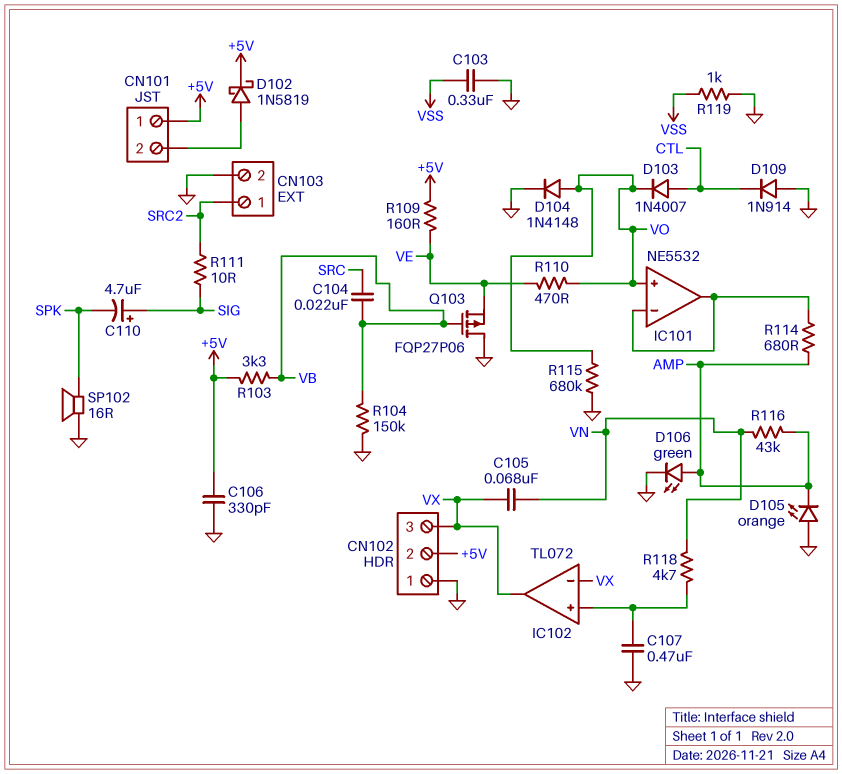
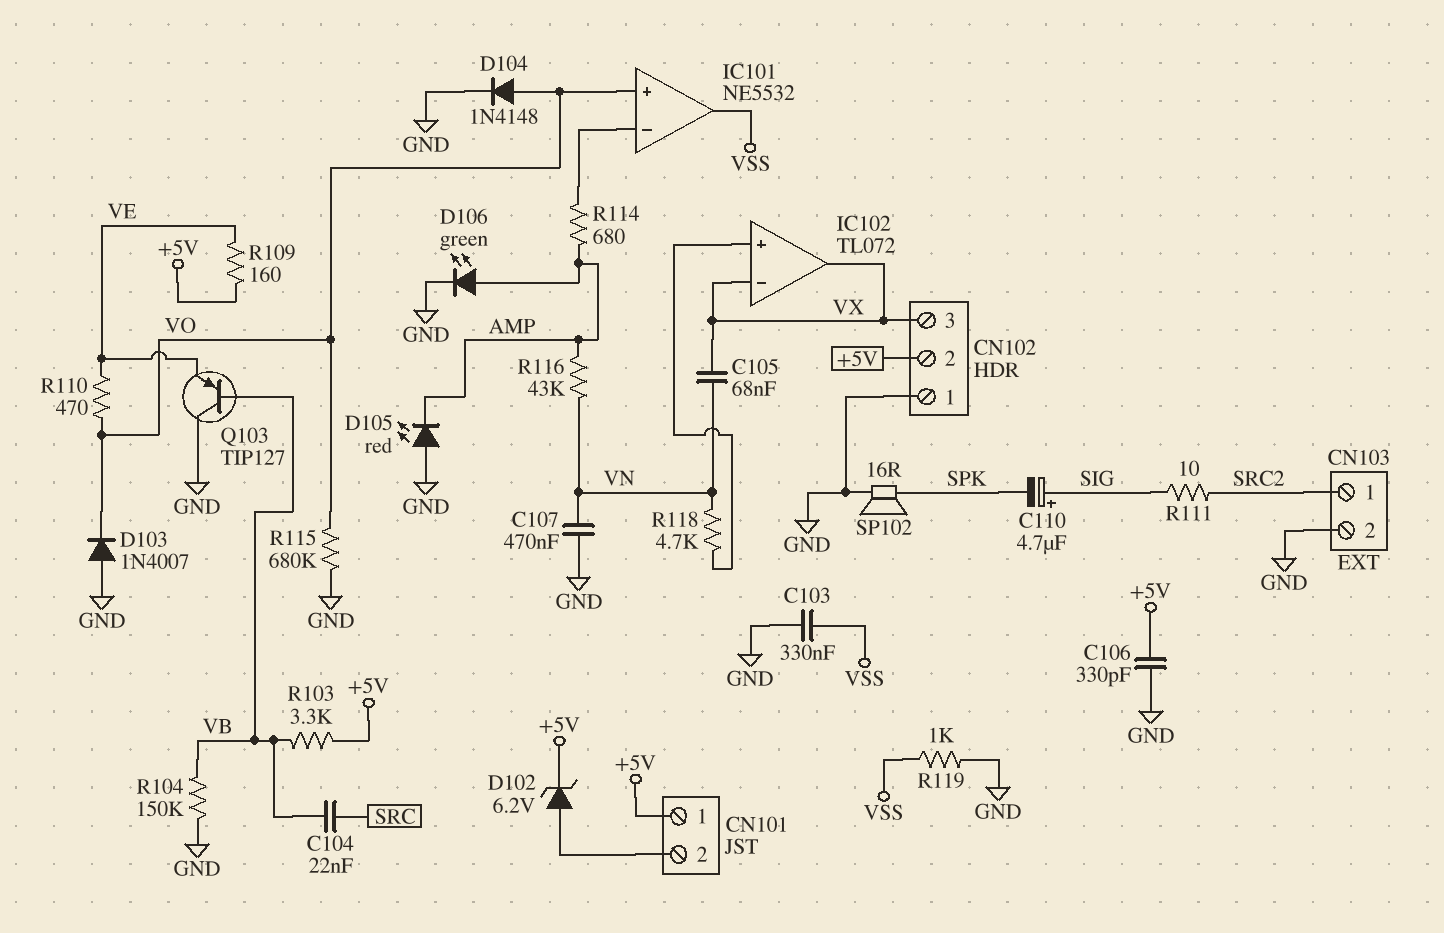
C107: 470nF (GND, IC102/in+) -> 470nF (GND, VN)
D102: schottky 1N5819 (A CN101/2, K +5V) -> zener 6.2V (A CN101/2, K +5V)
D103: diode 1N4007 (A CTL, K VO) -> diode 1N4007 (A GND, K VO)
D105: LED orange (A GND, K AMP) -> LED red (A GND, K AMP)
D109: diode 1N914 (A GND, K CTL) -> none
IC101 pin out: IC101/in- -> VSS
Q103: PMOS FQP27P06 (G VB, D GND, S VE) -> PNP TIP127 (B VB, C GND, E VE)

